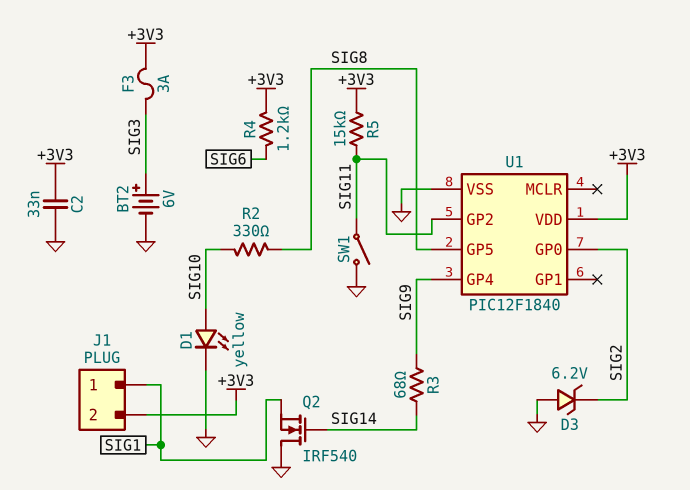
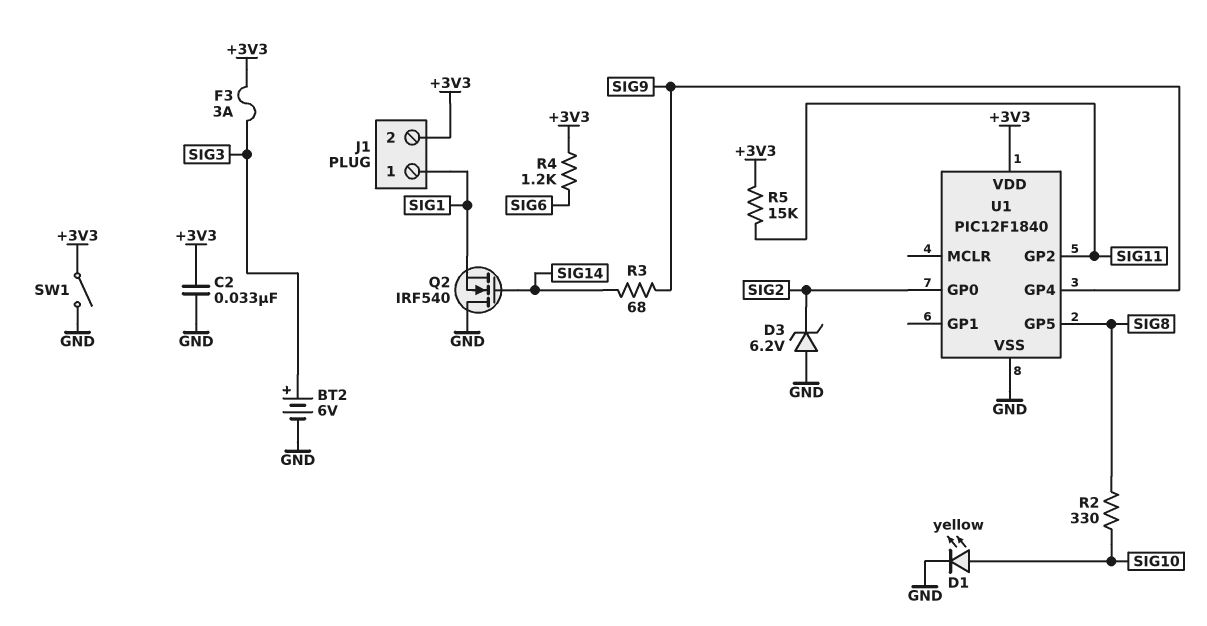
SW1: switch (GND, SIG11) -> switch (+3V3, GND)

